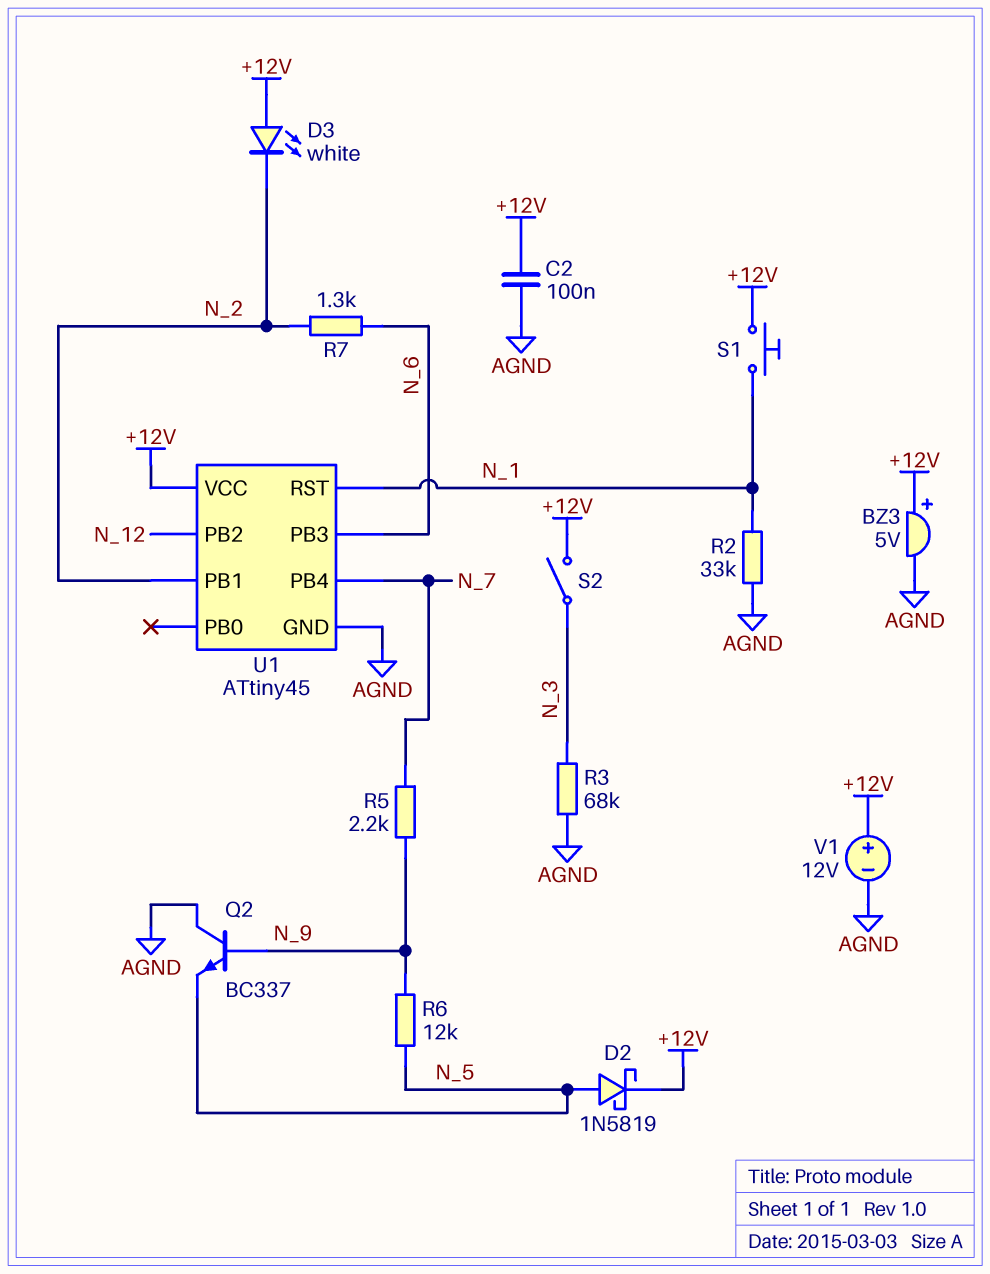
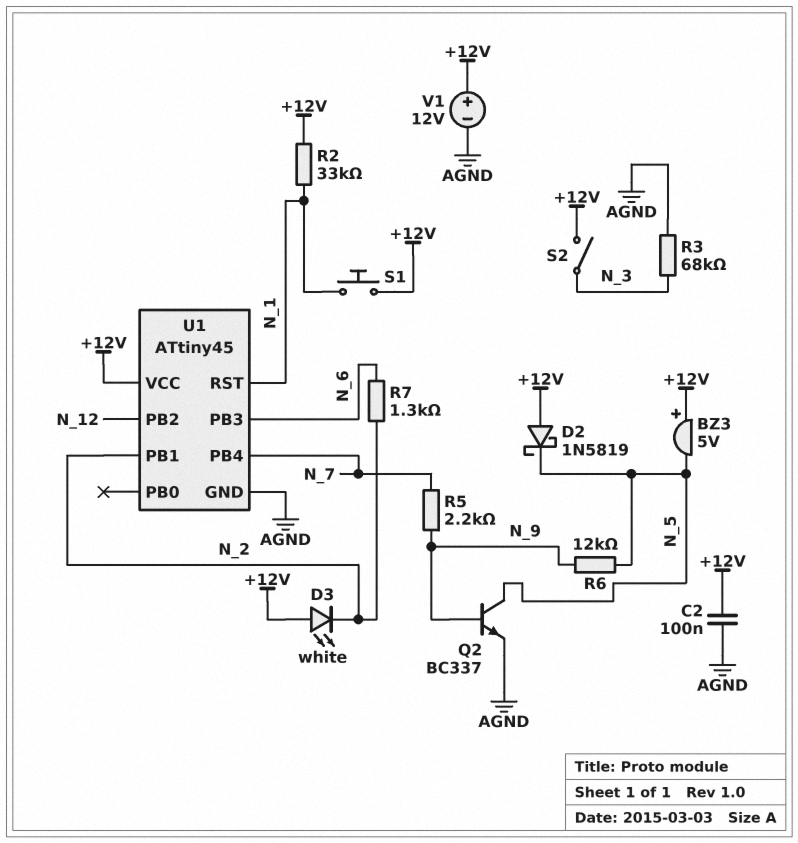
BZ3: buzzer 5V (plus +12V, minus AGND) -> buzzer 5V (plus +12V, minus N_5)
D2: schottky 1N5819 (A N_5, K +12V) -> schottky 1N5819 (A +12V, K N_5)
Q2: NPN BC337 (B N_9, C AGND, E N_5) -> NPN BC337 (B N_9, C N_5, E AGND)
R2: 33k (AGND, N_1) -> 33k (+12V, N_1)

